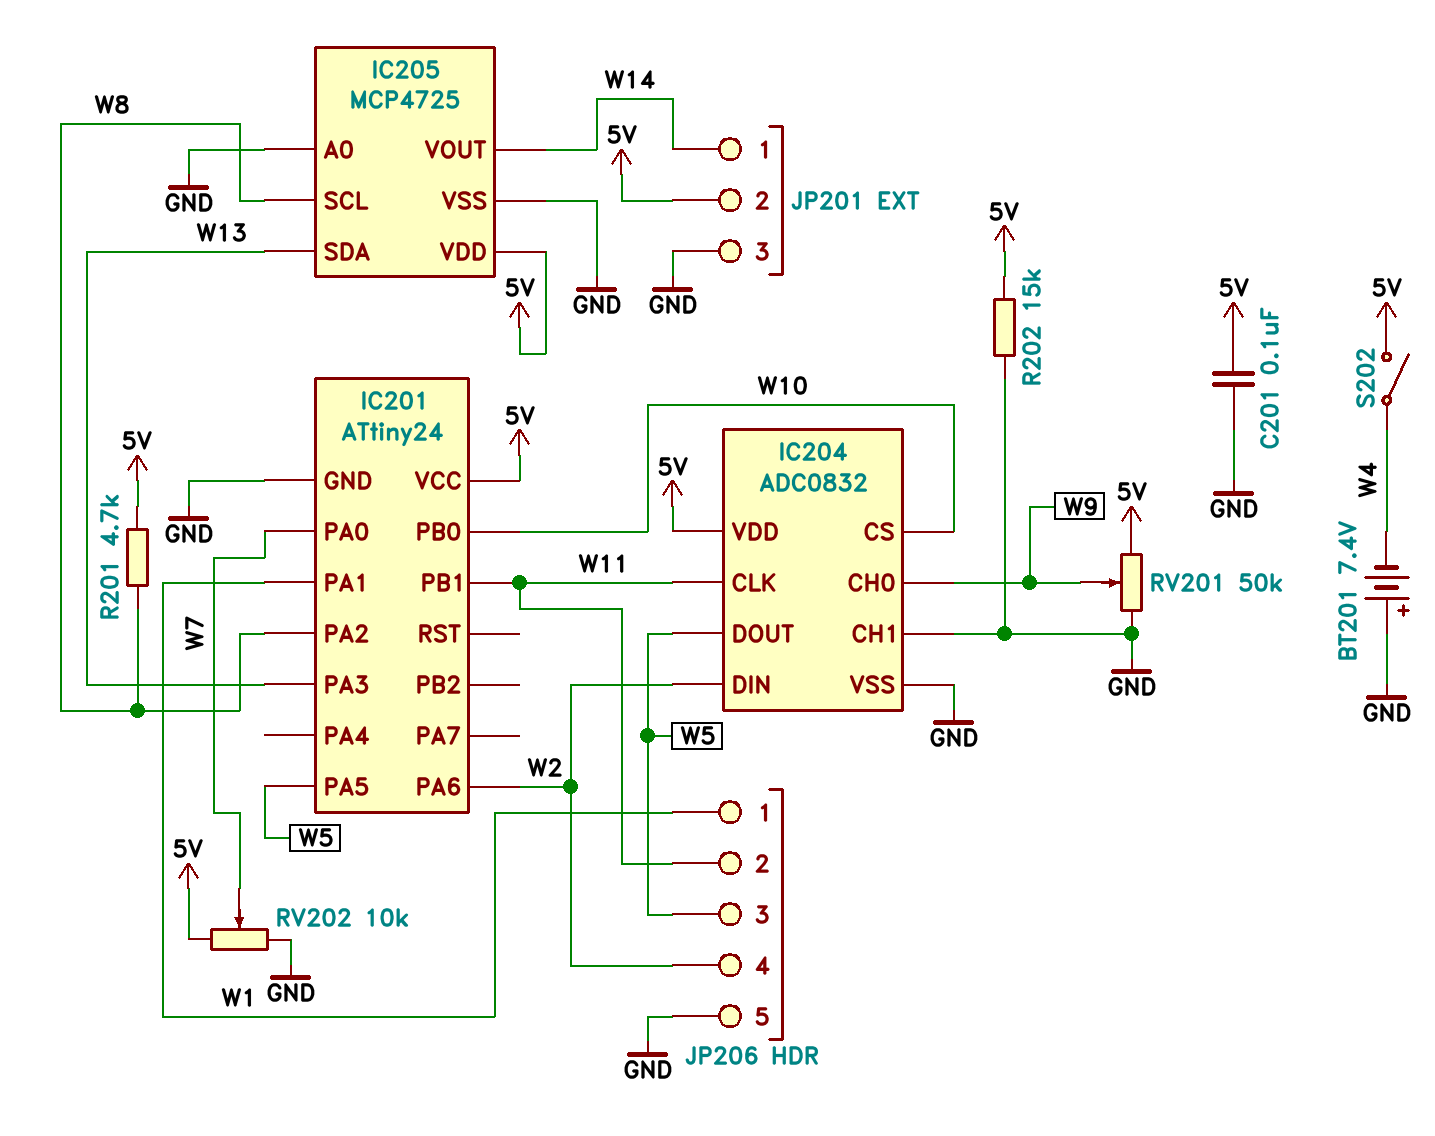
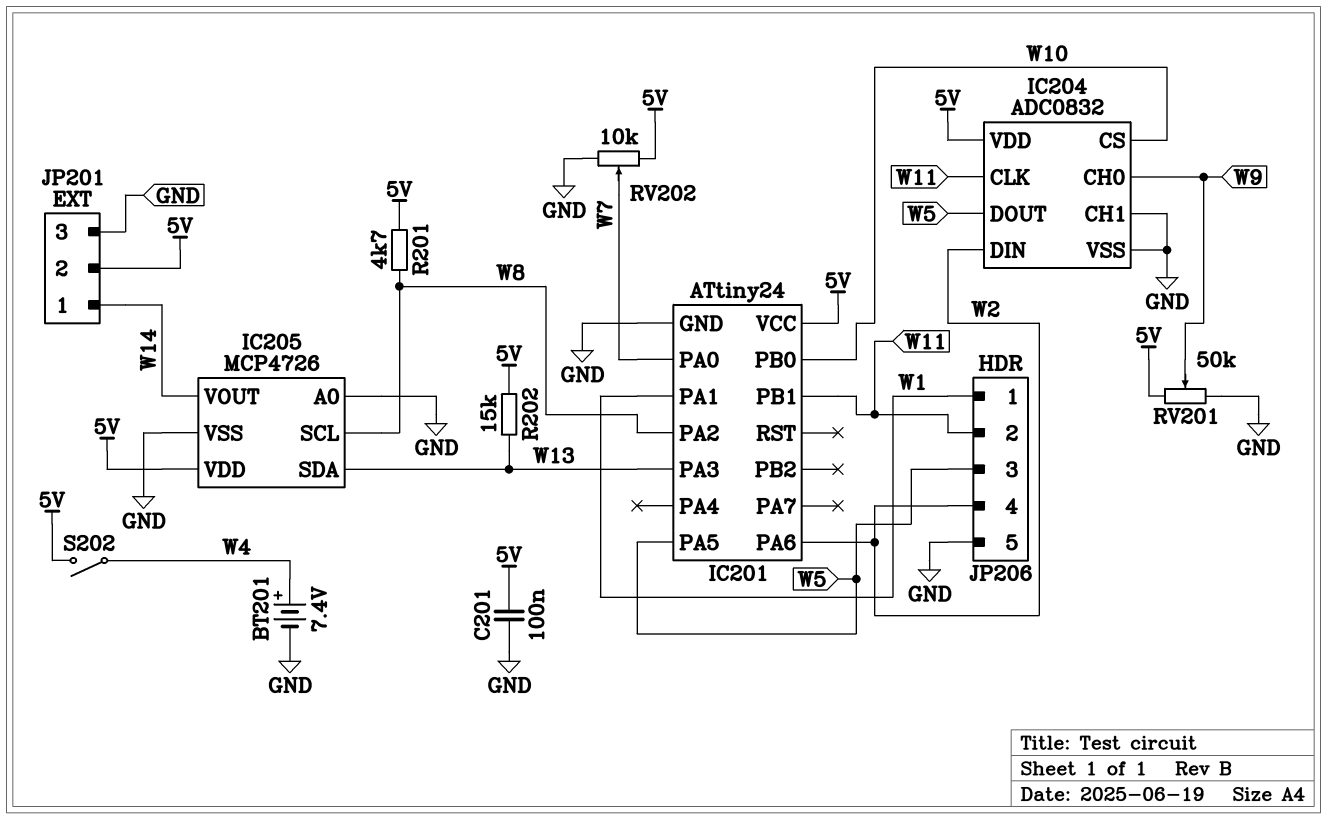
BT201: 7.4V (plus GND, minus W4) -> 7.4V (plus W4, minus GND)
IC205: MCP4725 -> MCP4726
R202: 15k (5V, GND) -> 15k (5V, W13)

